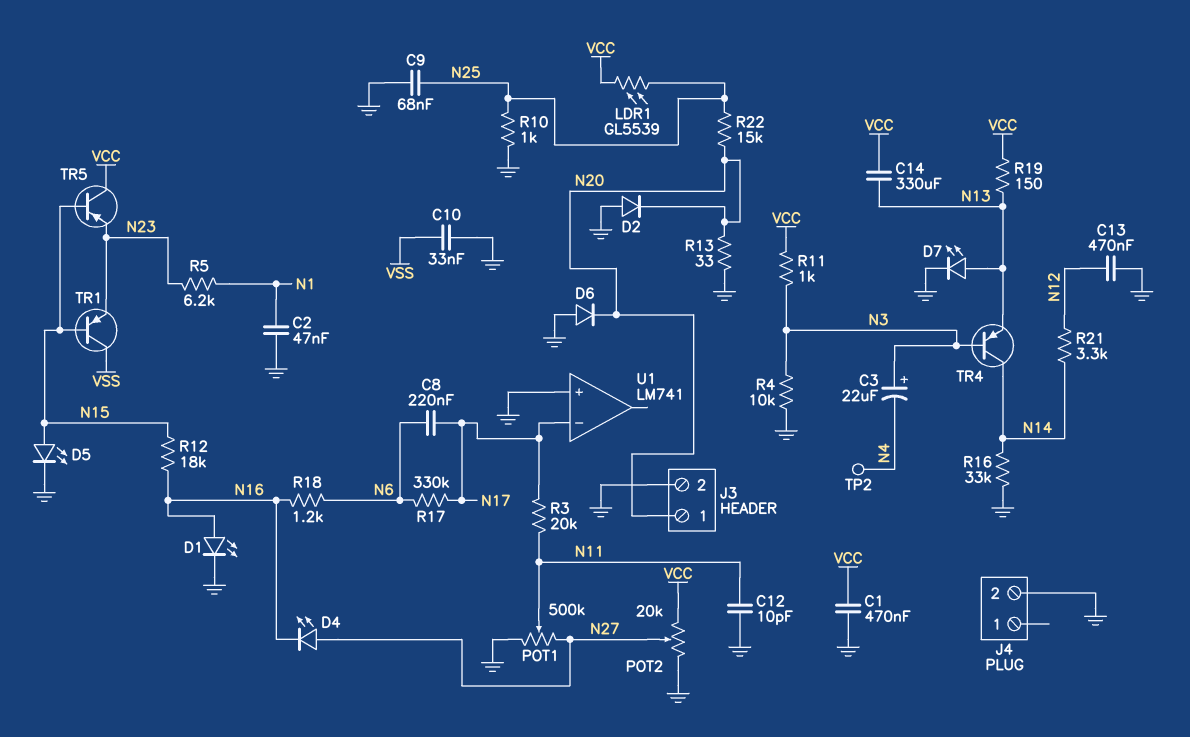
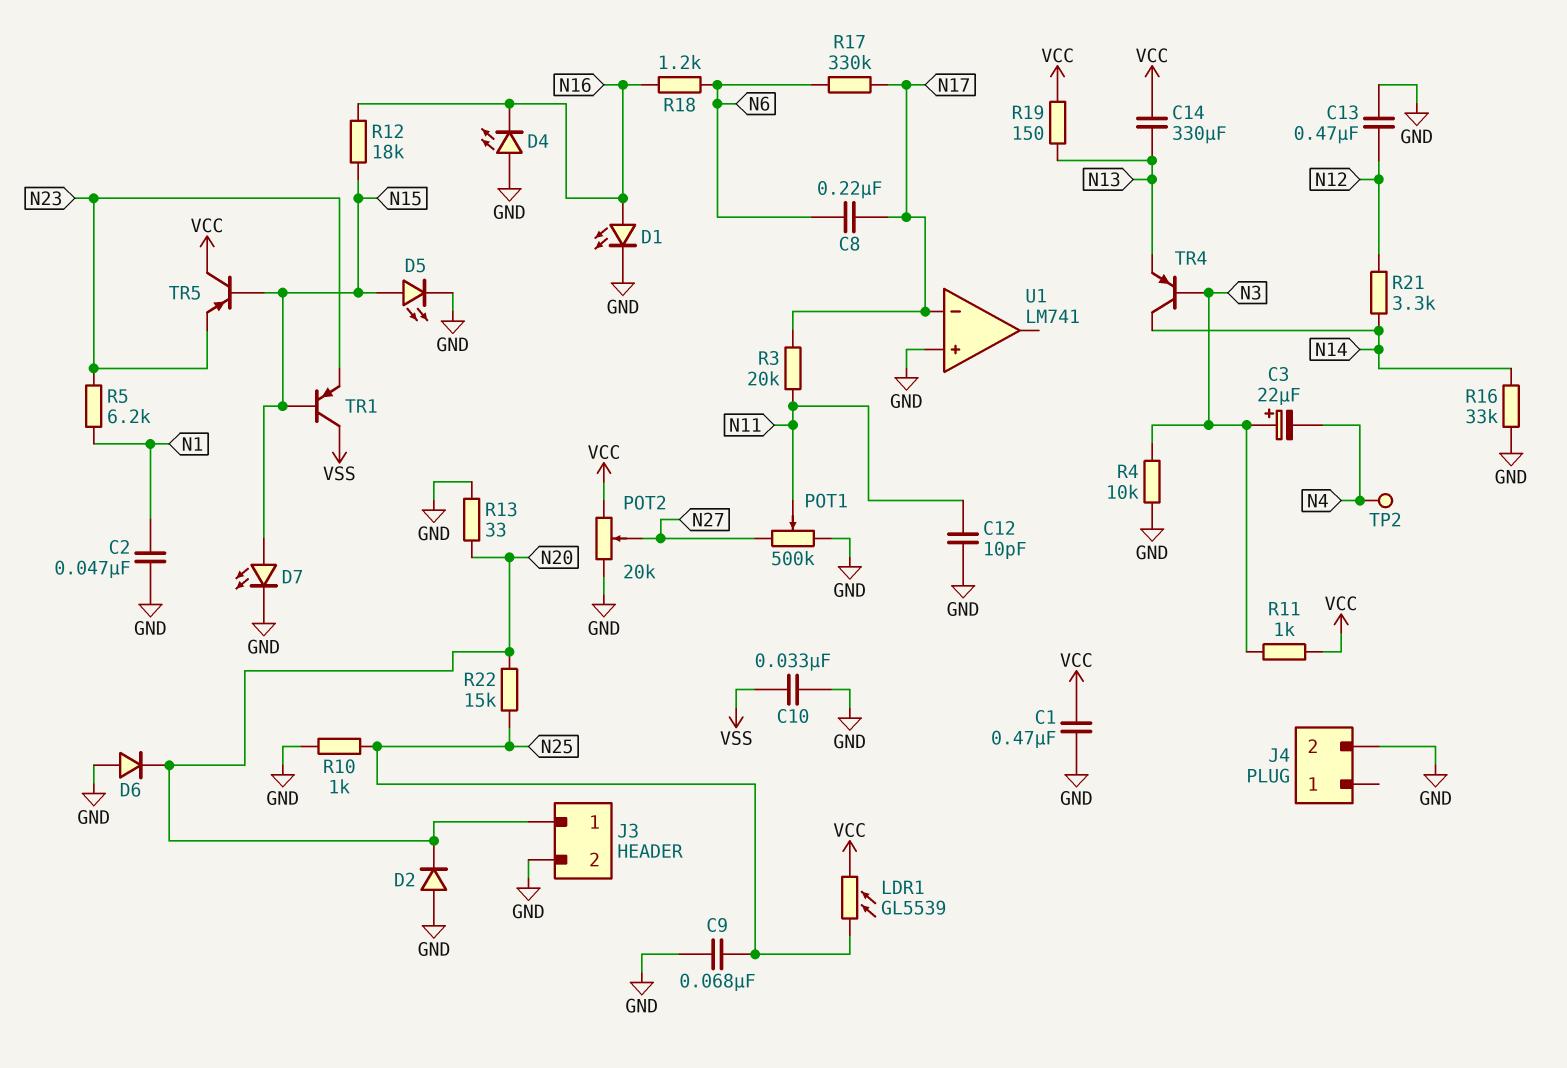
D4: LED (A N27, K N16) -> LED (A GND, K N16)
D7: LED (A N13, K GND) -> LED (A N15, K GND)

